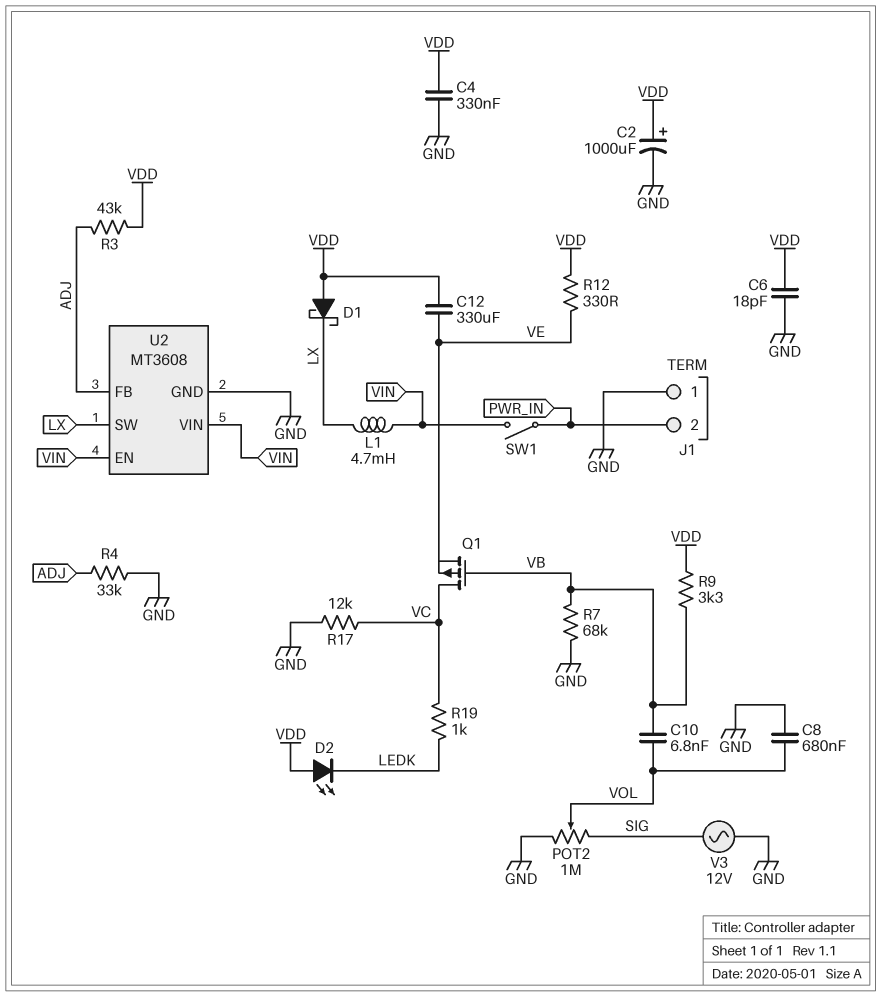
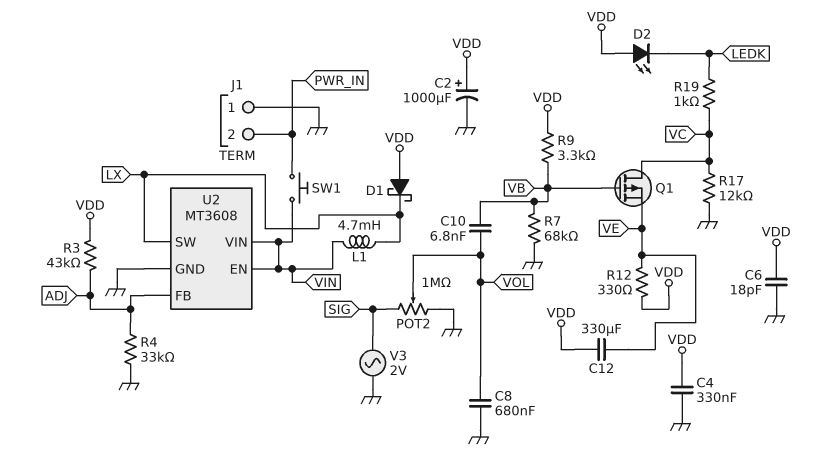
SW1: switch (PWR_IN, VIN) -> button (PWR_IN, VIN)
V3: AC 12V (GND, SIG) -> AC 2V (GND, SIG)

